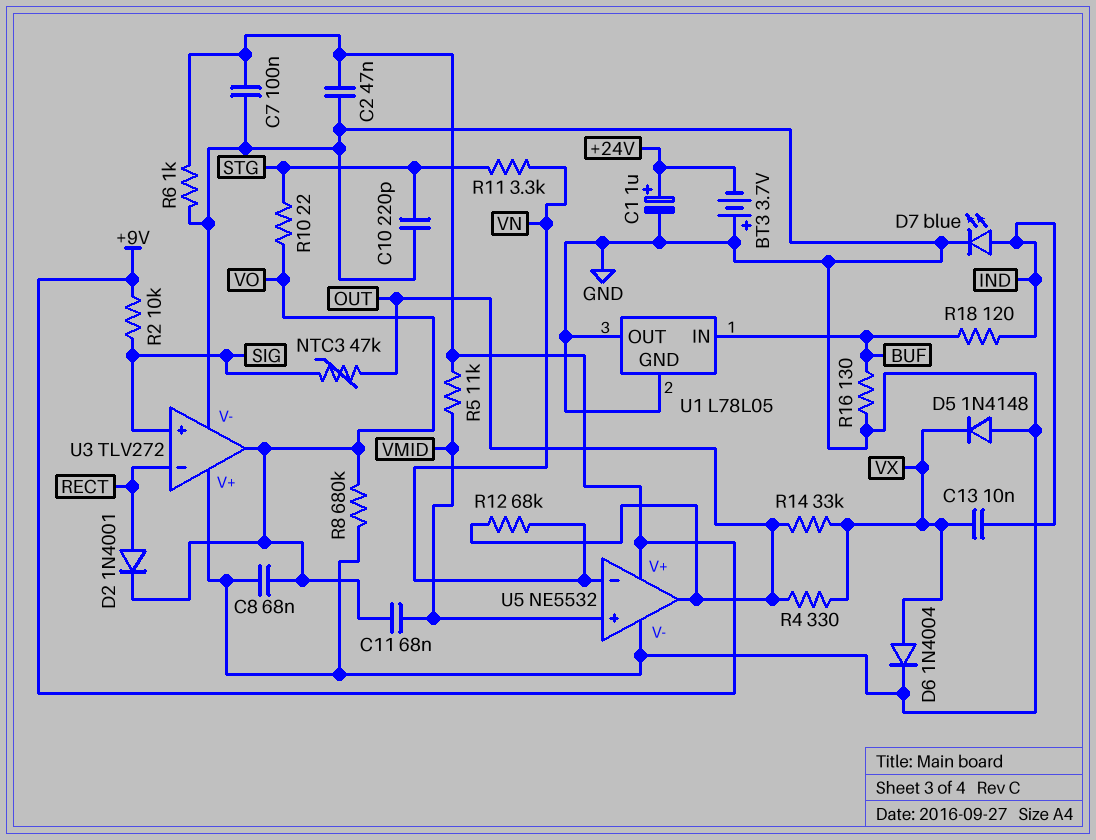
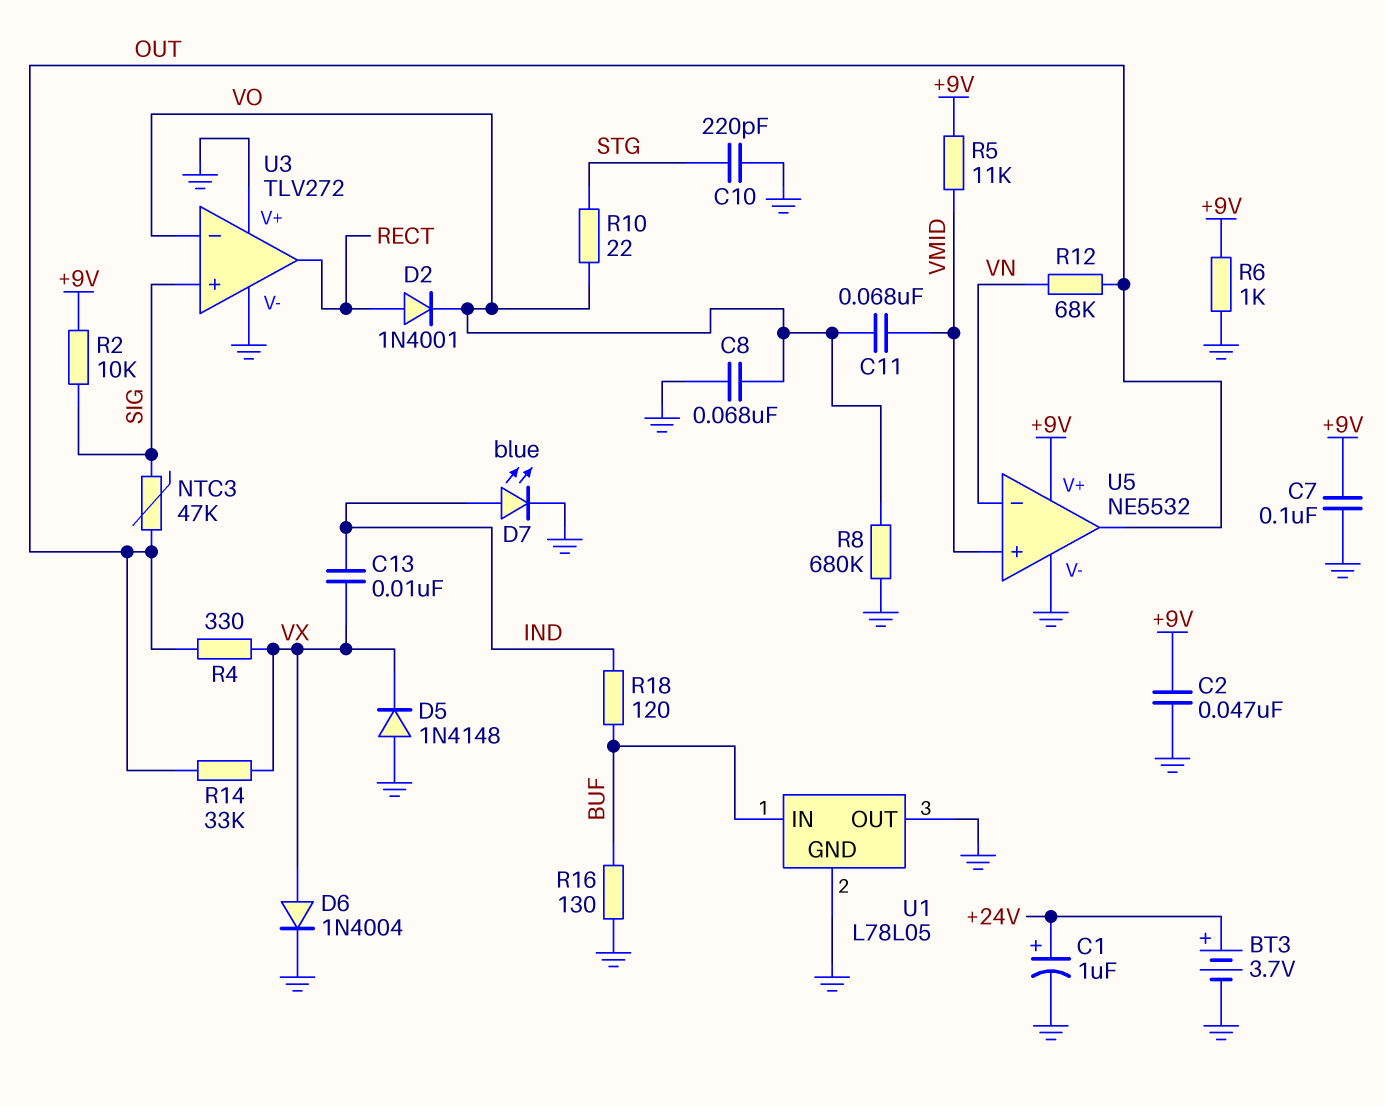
BT3: 3.7V (plus GND, minus +24V) -> 3.7V (plus +24V, minus GND)
R11: 3.3k (STG, VN) -> none
U3 pin in-: RECT -> VO
U3 pin out: VO -> RECT

